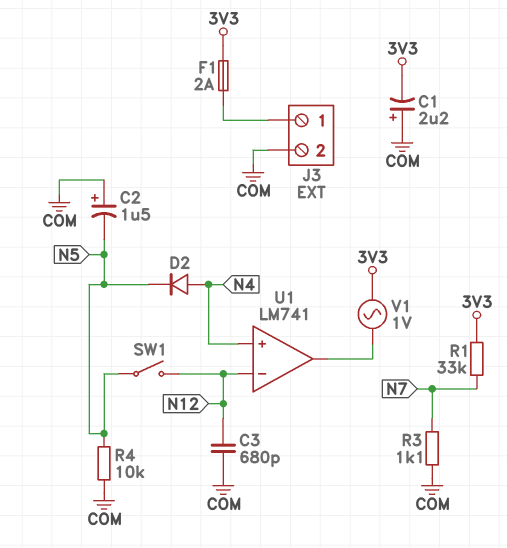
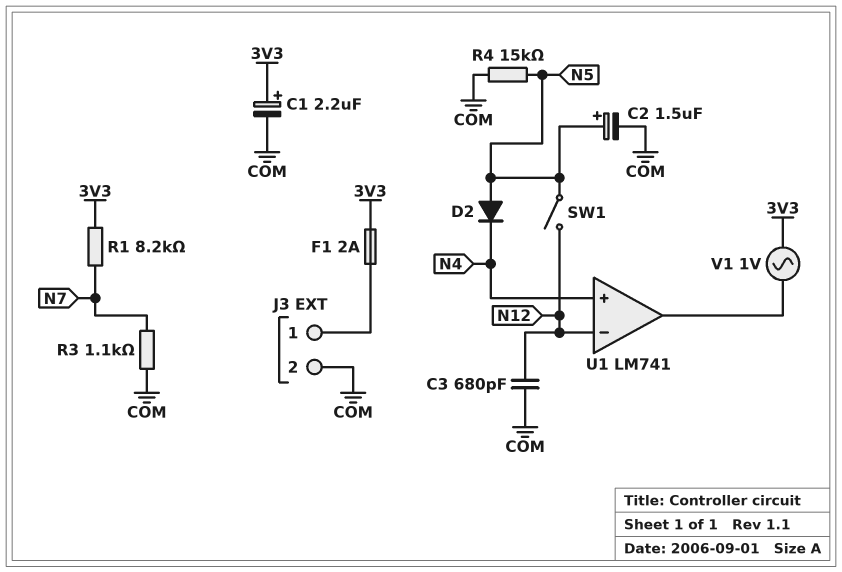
C1: 2.2uF (plus COM, minus 3V3) -> 2.2uF (plus 3V3, minus COM)
C2: 1.5uF (plus COM, minus N5) -> 1.5uF (plus N5, minus COM)
D2: diode (A N4, K N5) -> diode (A N5, K N4)
R1: 33k (3V3, N7) -> 8.2k (3V3, N7)
R4: 10k (COM, N5) -> 15k (COM, N5)

